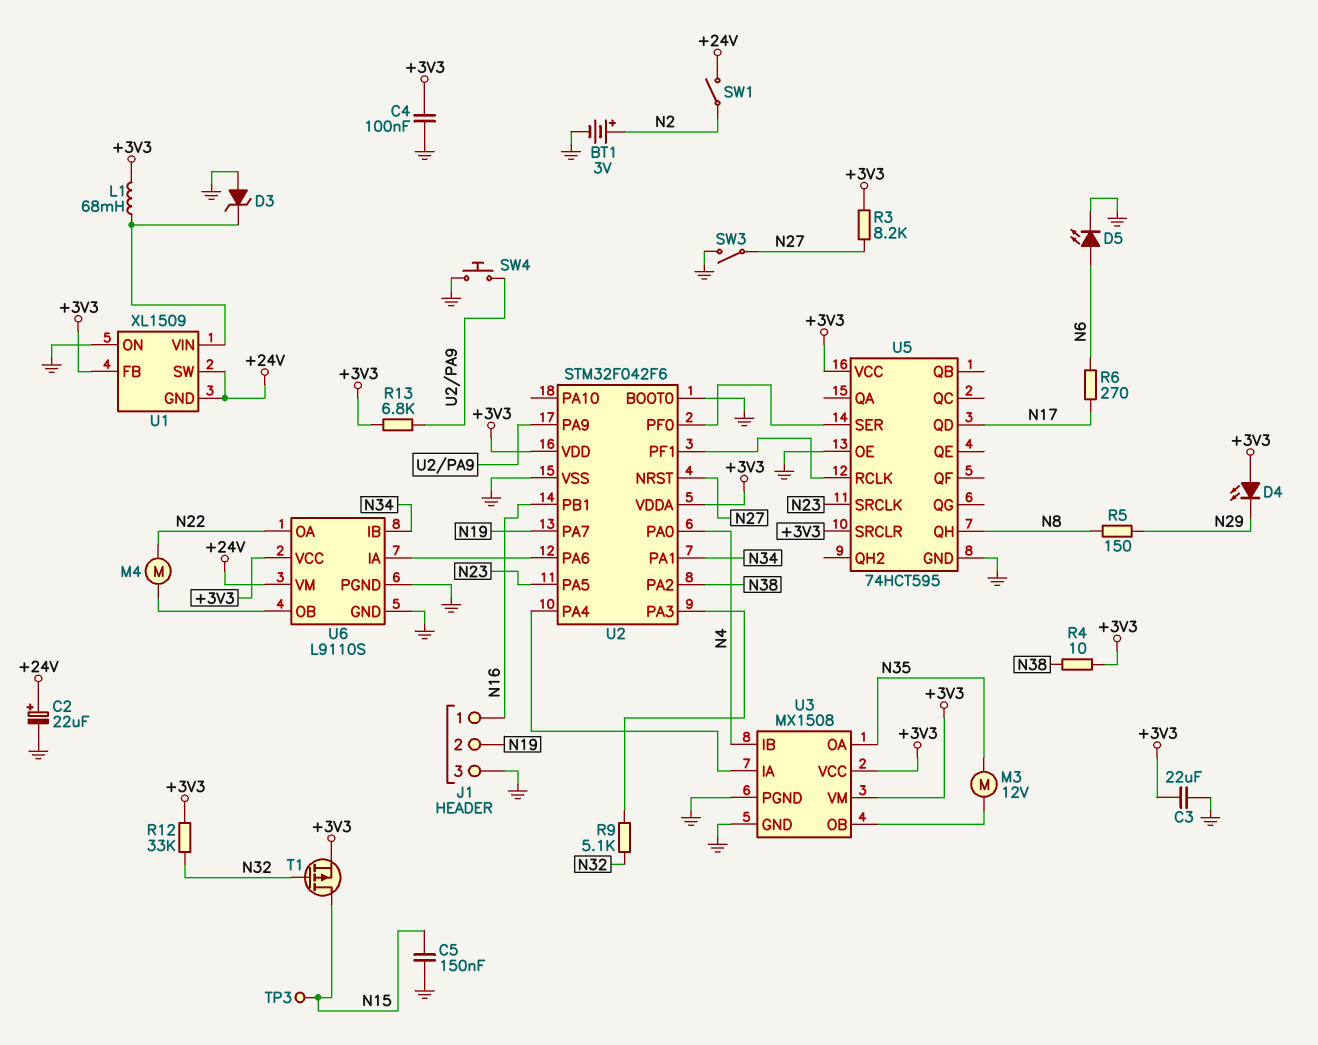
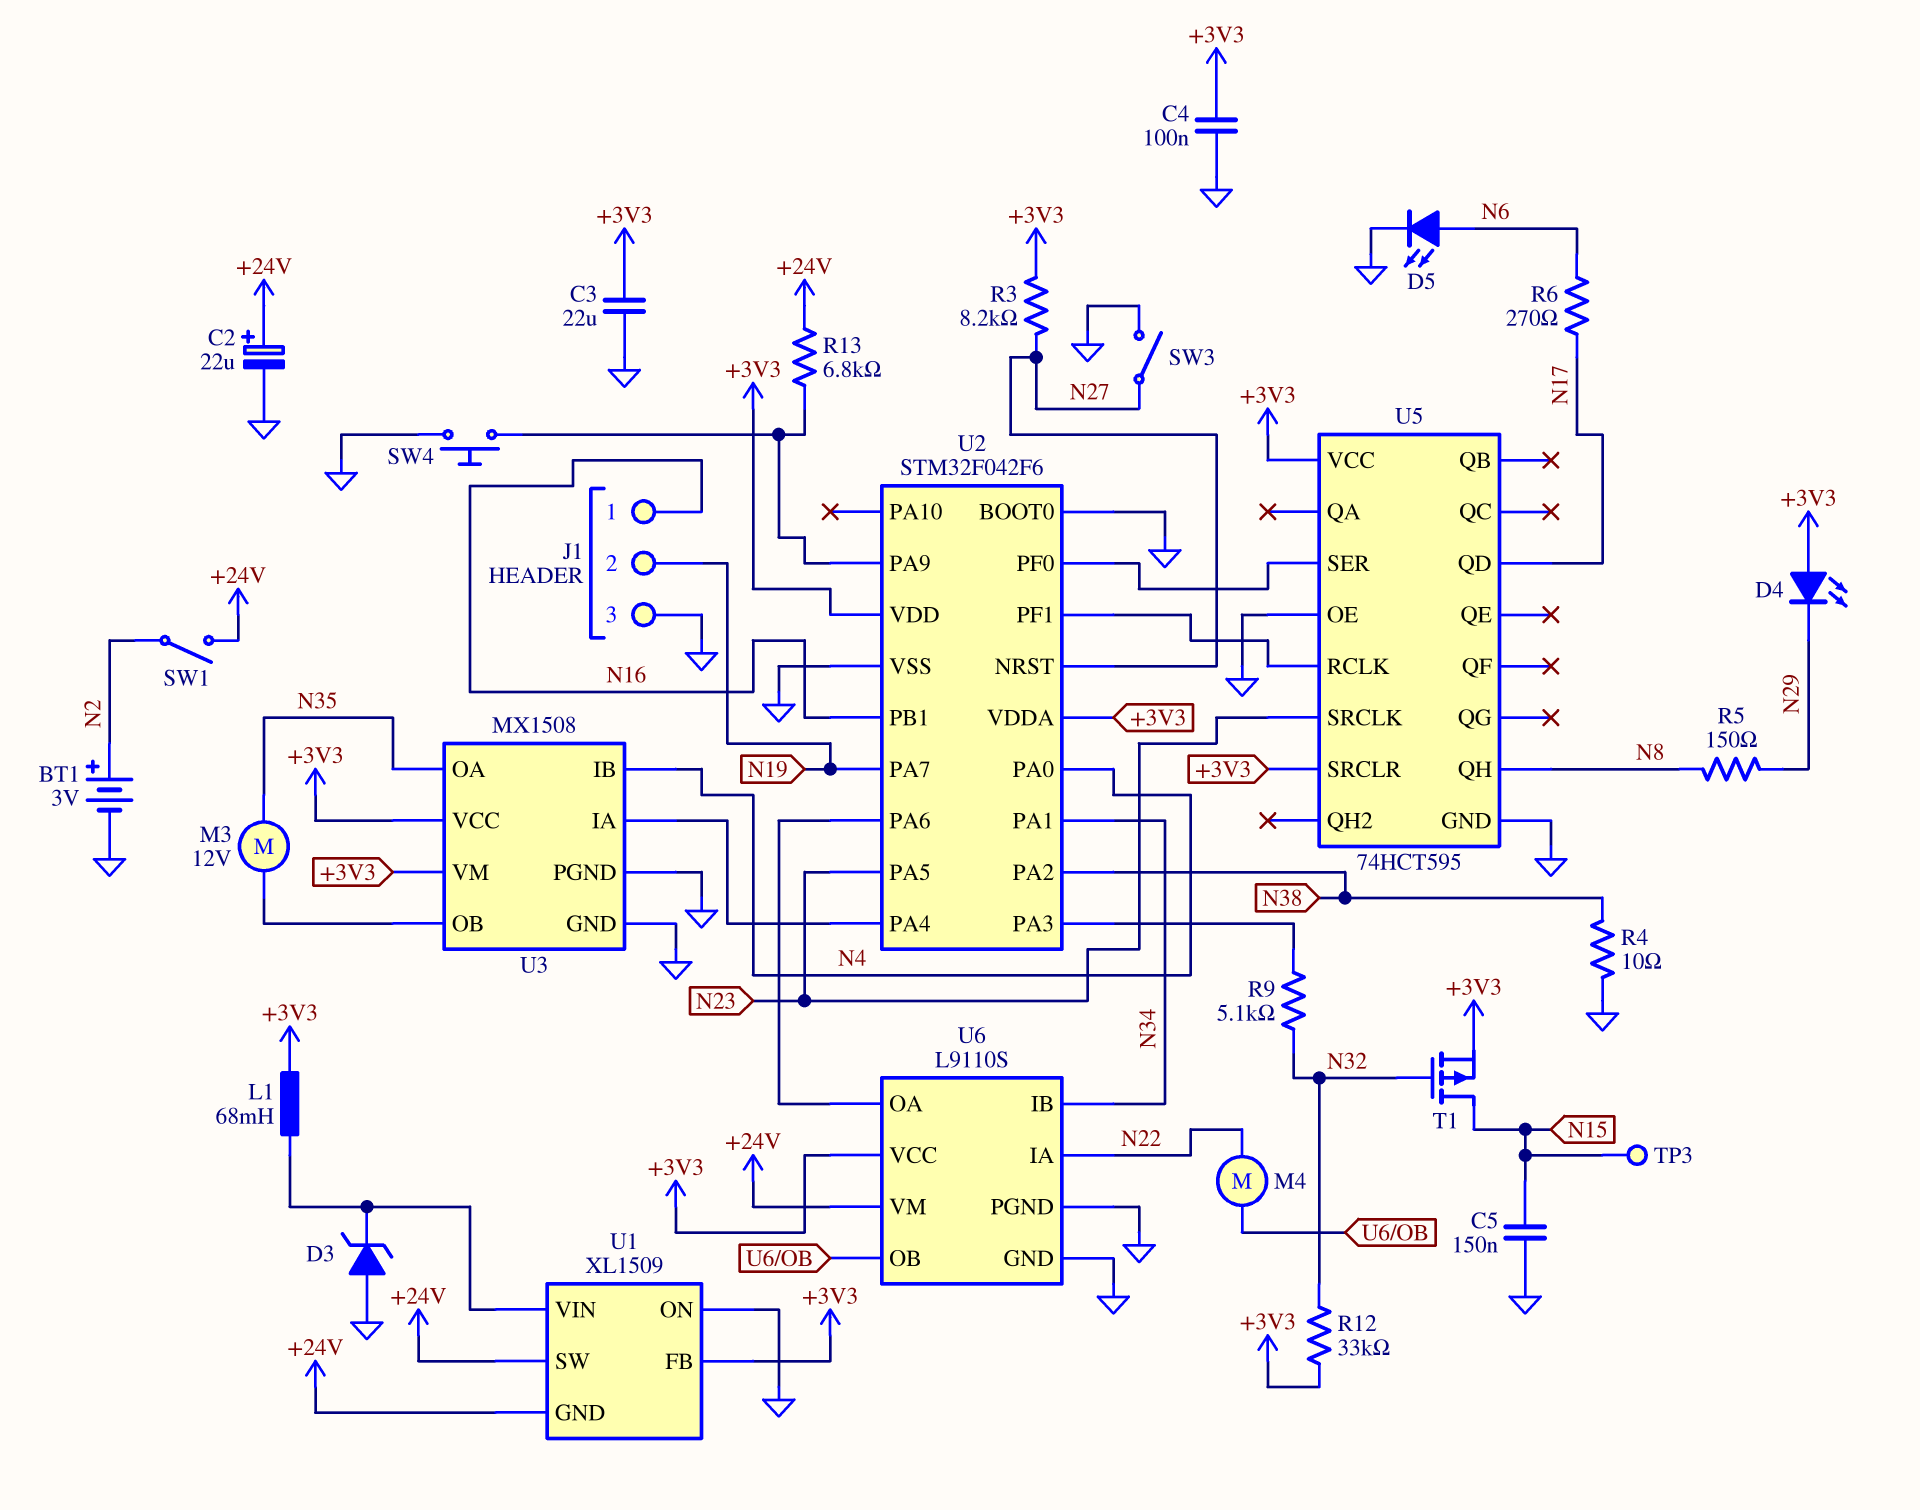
R4: 10 (+3V3, N38) -> 10 (GND, N38)
R13: 6.8k (+3V3, U2/PA9) -> 6.8k (+24V, U2/PA9)
U6 pin IA: U2/PA6 -> N22
U6 pin OA: N22 -> U2/PA6

